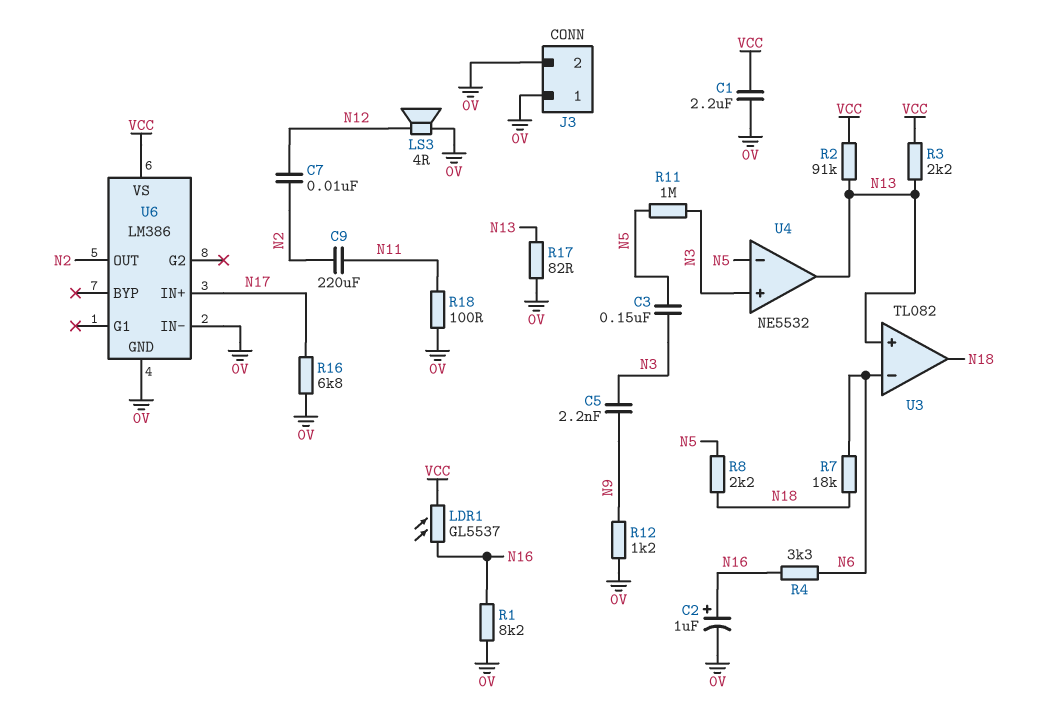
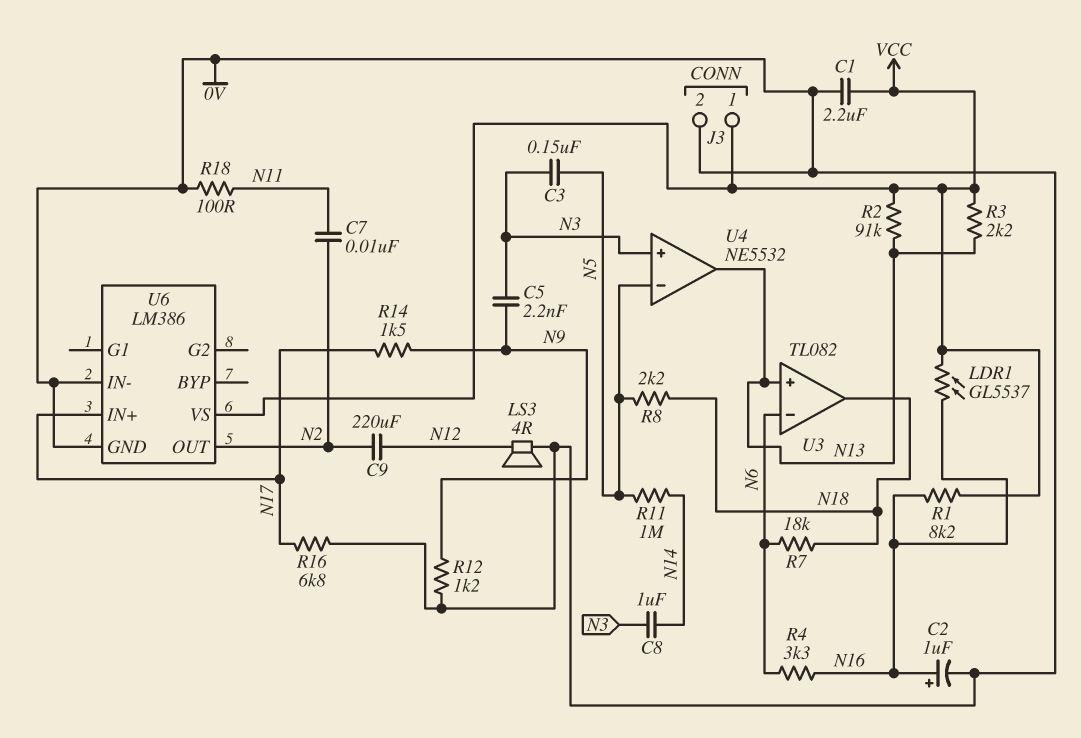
C7: 10nF (N2, N12) -> 10nF (N2, N11)
C8: none -> 1uF (N3, N14)
C9: 220uF (N2, N11) -> 220uF (N2, N12)
J3 pin 1: 0V -> VCC
R1: 8.2k (0V, N16) -> 8.2k (N16, VCC)
R11: 1M (N3, N5) -> 1M (N5, N14)
R14: none -> 1.5k (N9, N17)
R17: 82 (0V, N13) -> none

